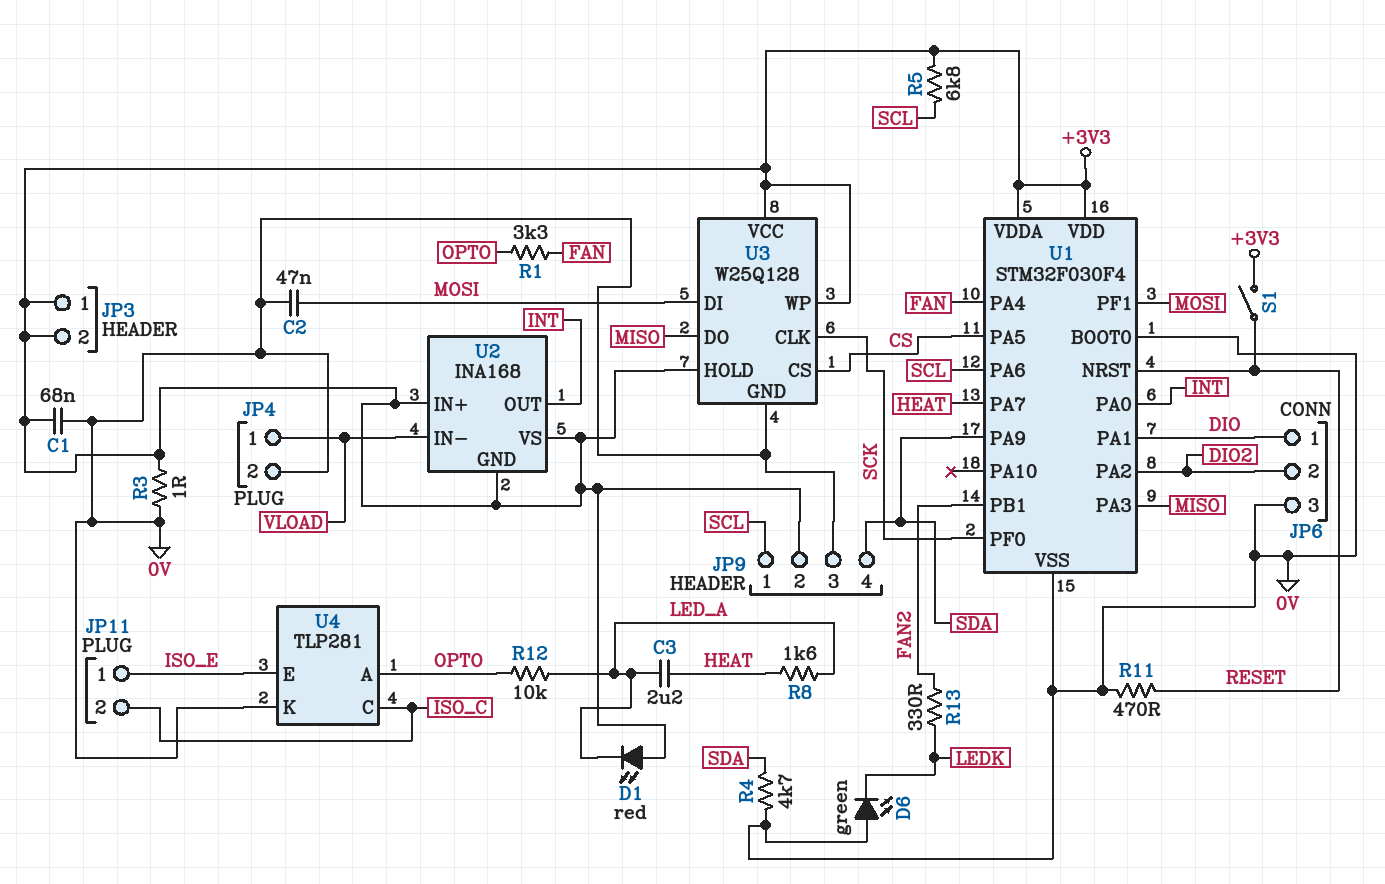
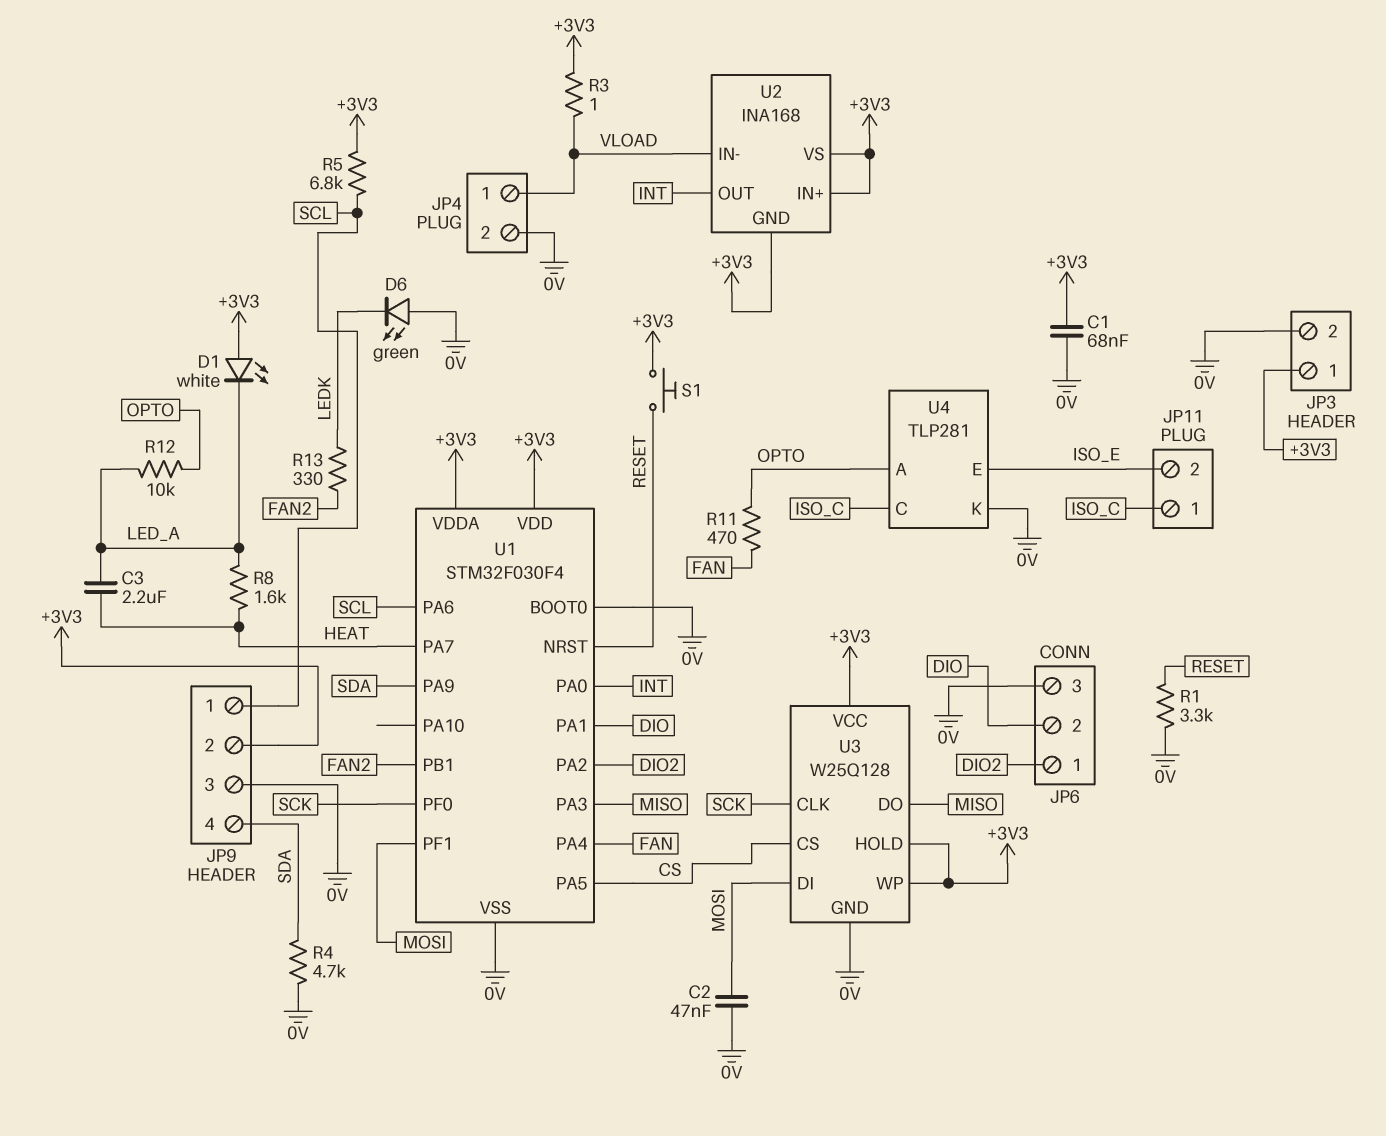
D1: LED red (A +3V3, K LED_A) -> LED white (A +3V3, K LED_A)
JP3 pin 2: +3V3 -> 0V
JP6 pin 1: DIO -> DIO2
JP6 pin 2: DIO2 -> DIO
JP11 pin 1: ISO_E -> ISO_C
JP11 pin 2: ISO_C -> ISO_E
R1: 3.3k (FAN, OPTO) -> 3.3k (0V, RESET)
R3: 1 (+3V3, 0V) -> 1 (+3V3, VLOAD)
R11: 470 (0V, RESET) -> 470 (FAN, OPTO)
S1: switch (+3V3, RESET) -> button (+3V3, RESET)

